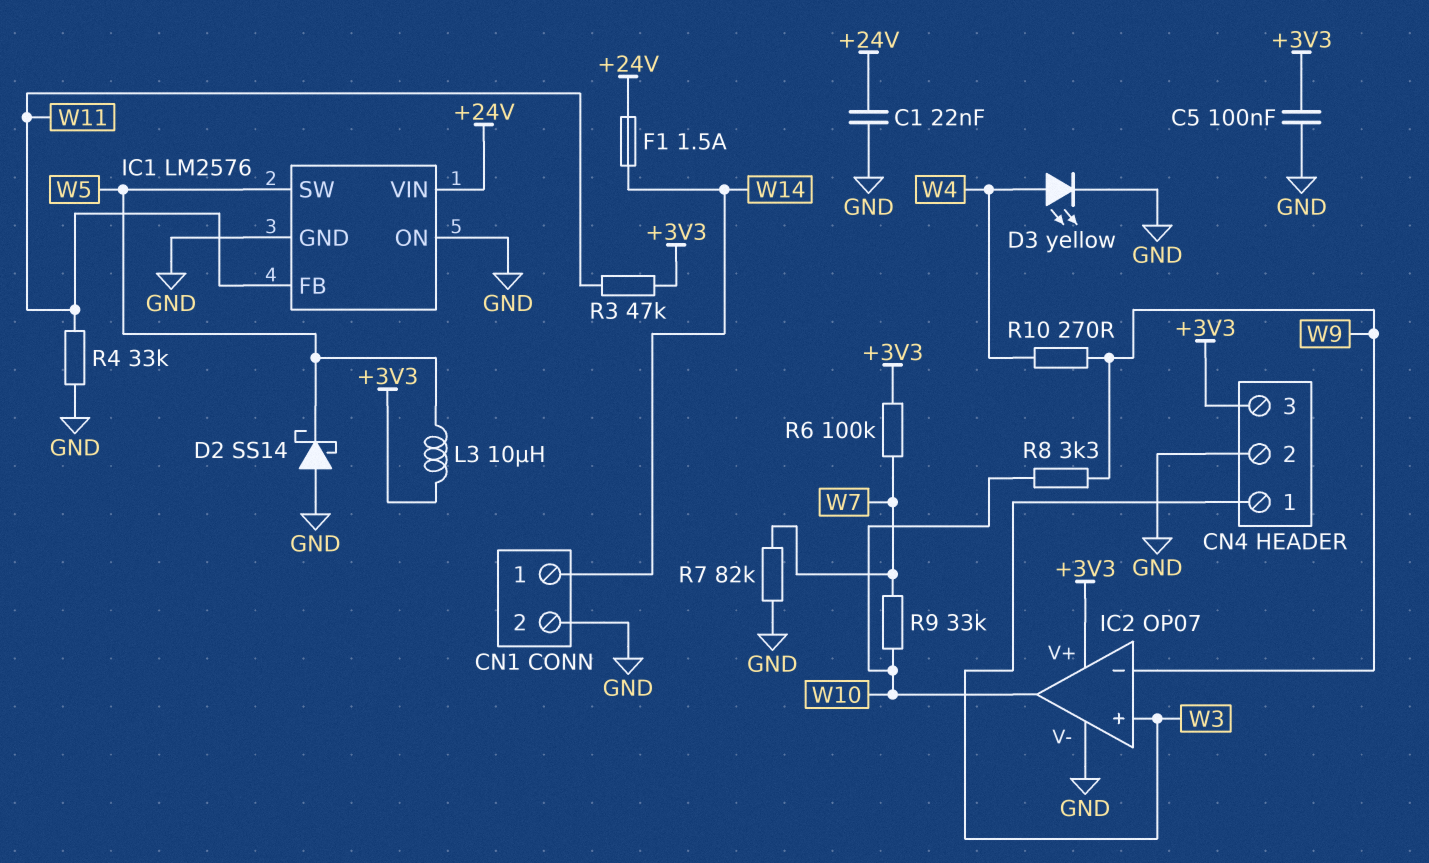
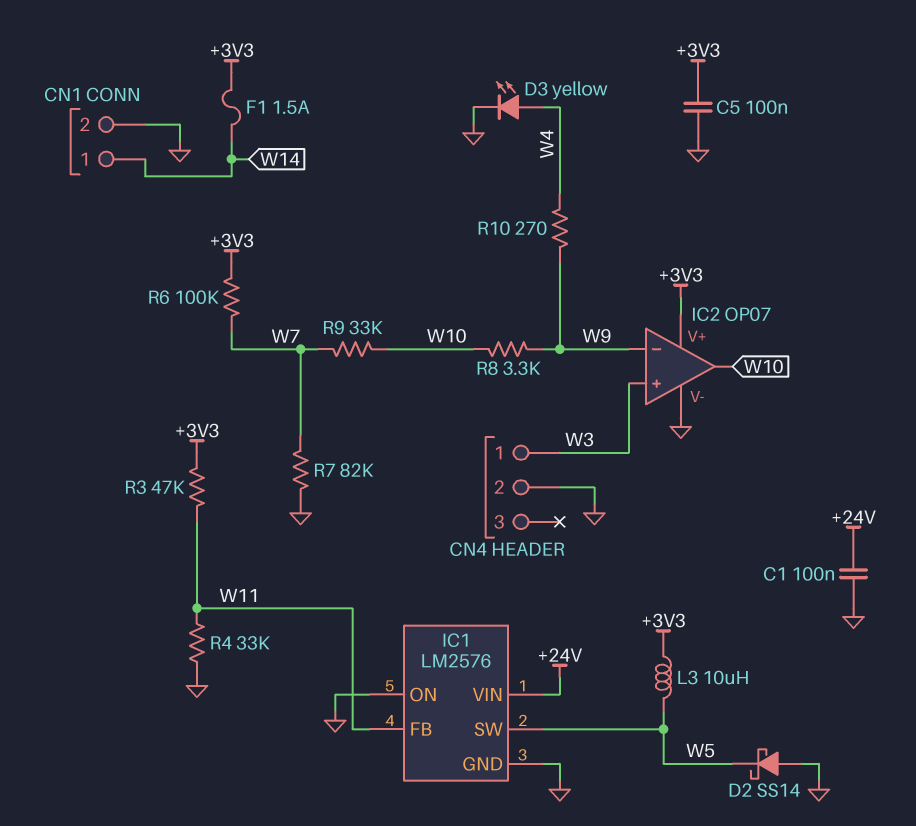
C1: 22nF (+24V, GND) -> 100nF (+24V, GND)
CN4 pin 3: +3V3 -> none
F1: 1.5A (+24V, W14) -> 1.5A (+3V3, W14)

